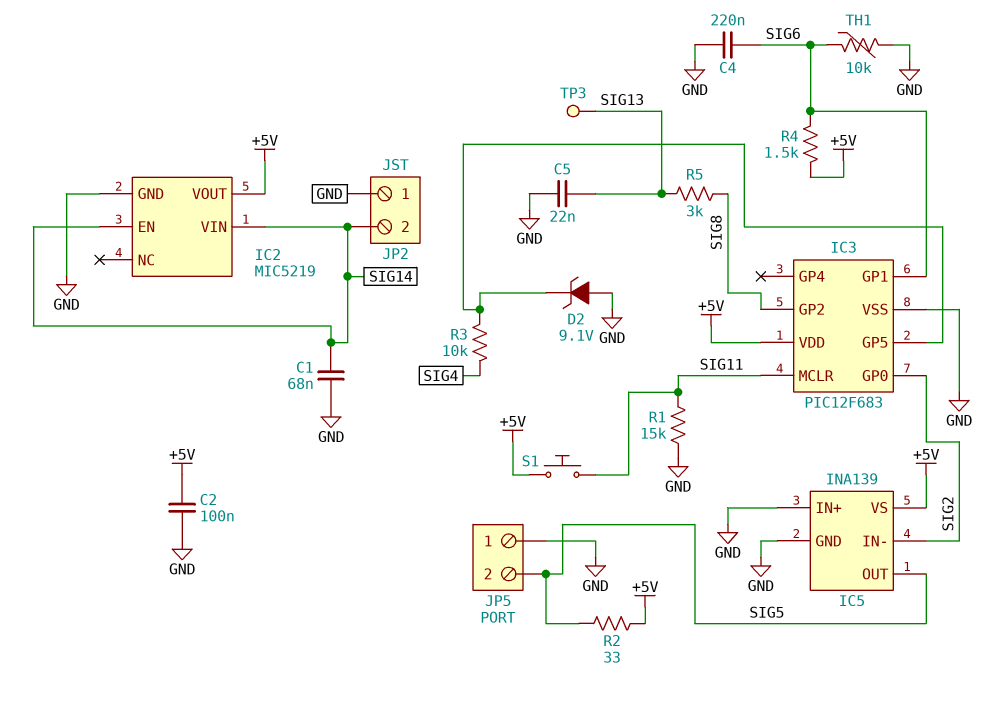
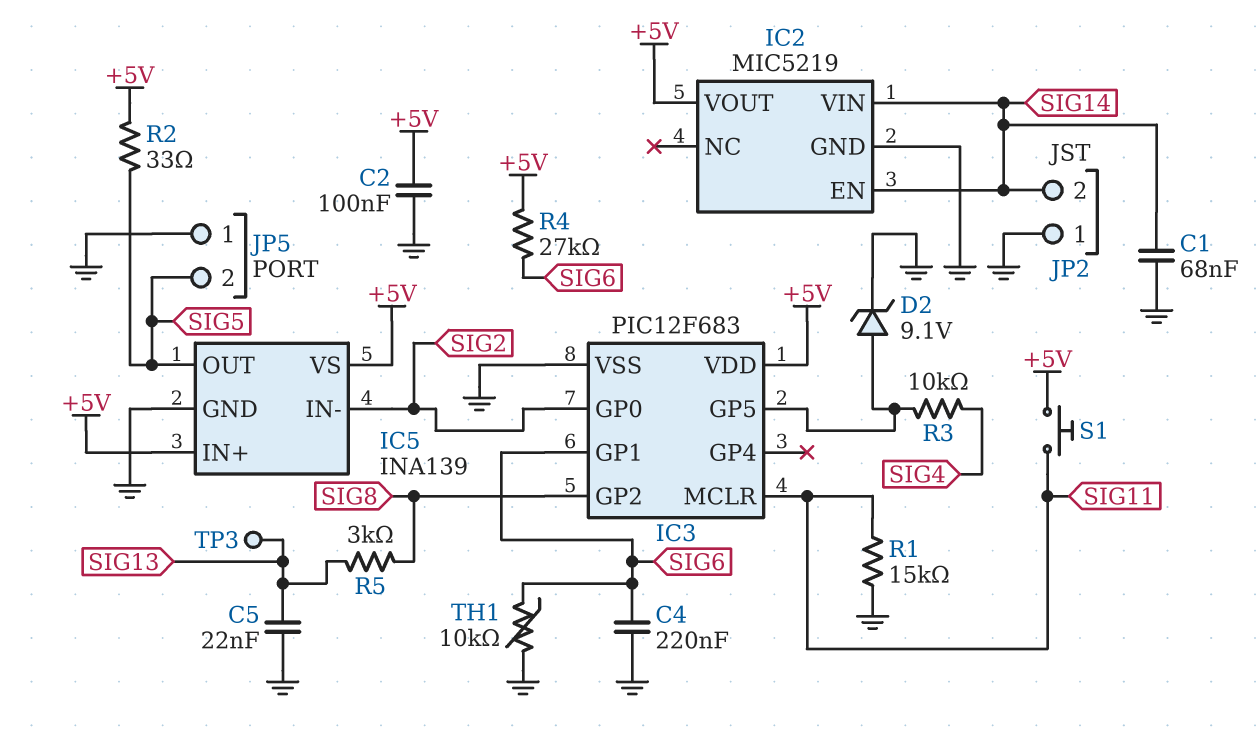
D2: zener 9.1V (A GND, K IC3/GP5) -> zener 9.1V (A IC3/GP5, K GND)
IC5 pin IN+: GND -> +5V
R4: 1.5k (+5V, SIG6) -> 27k (+5V, SIG6)

